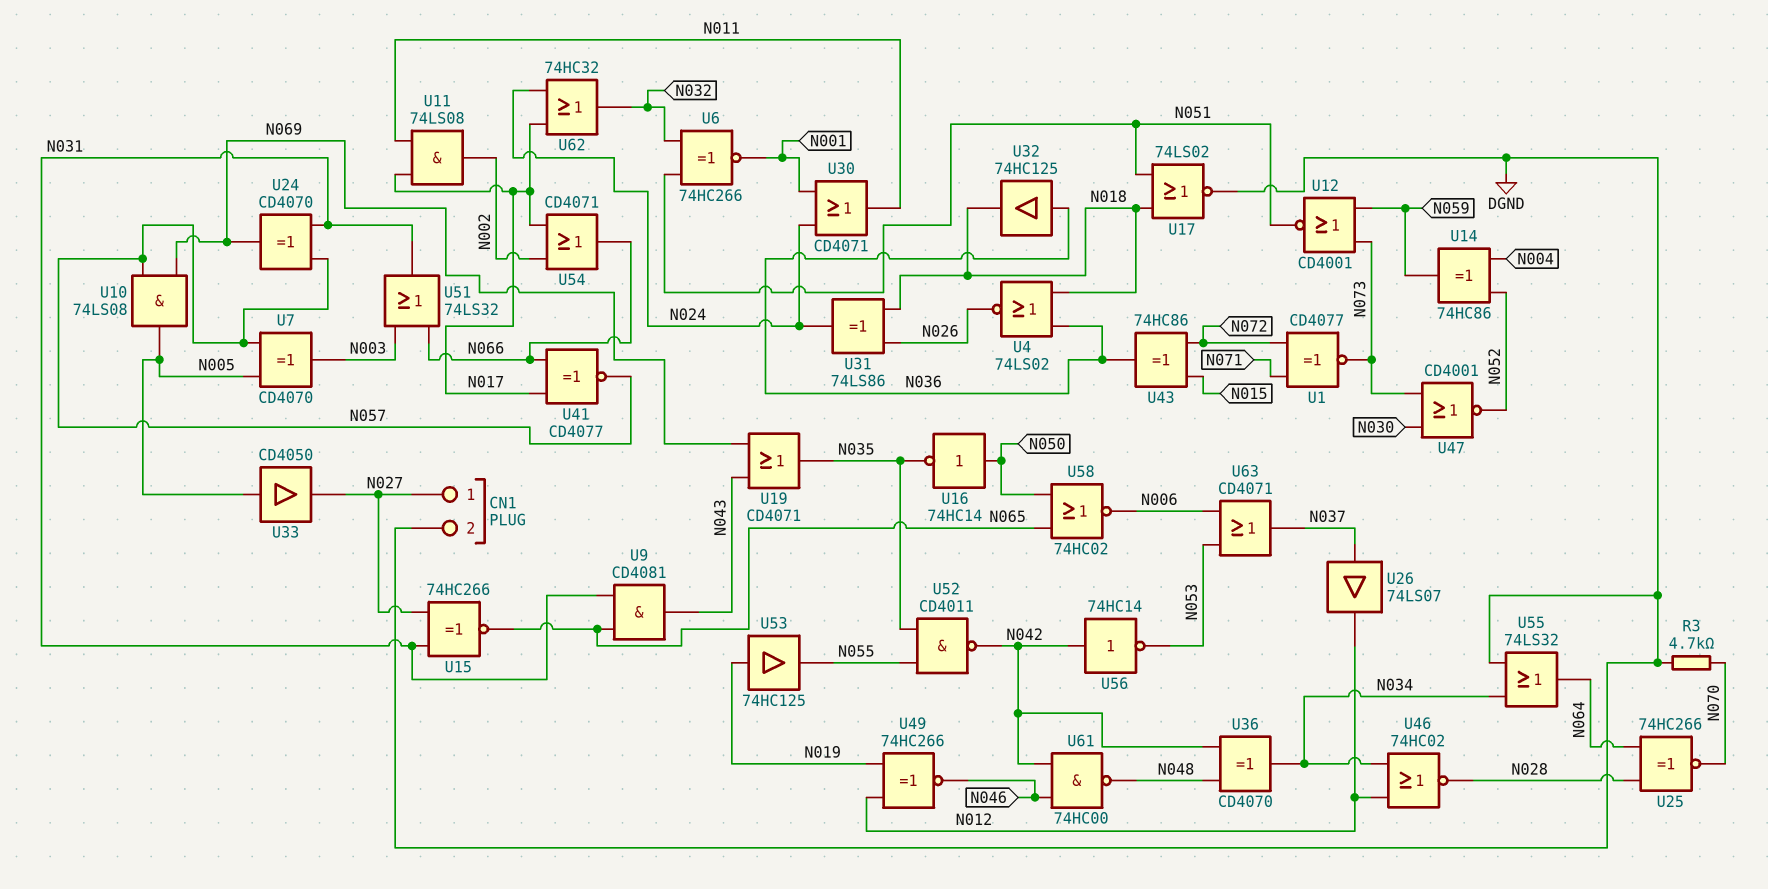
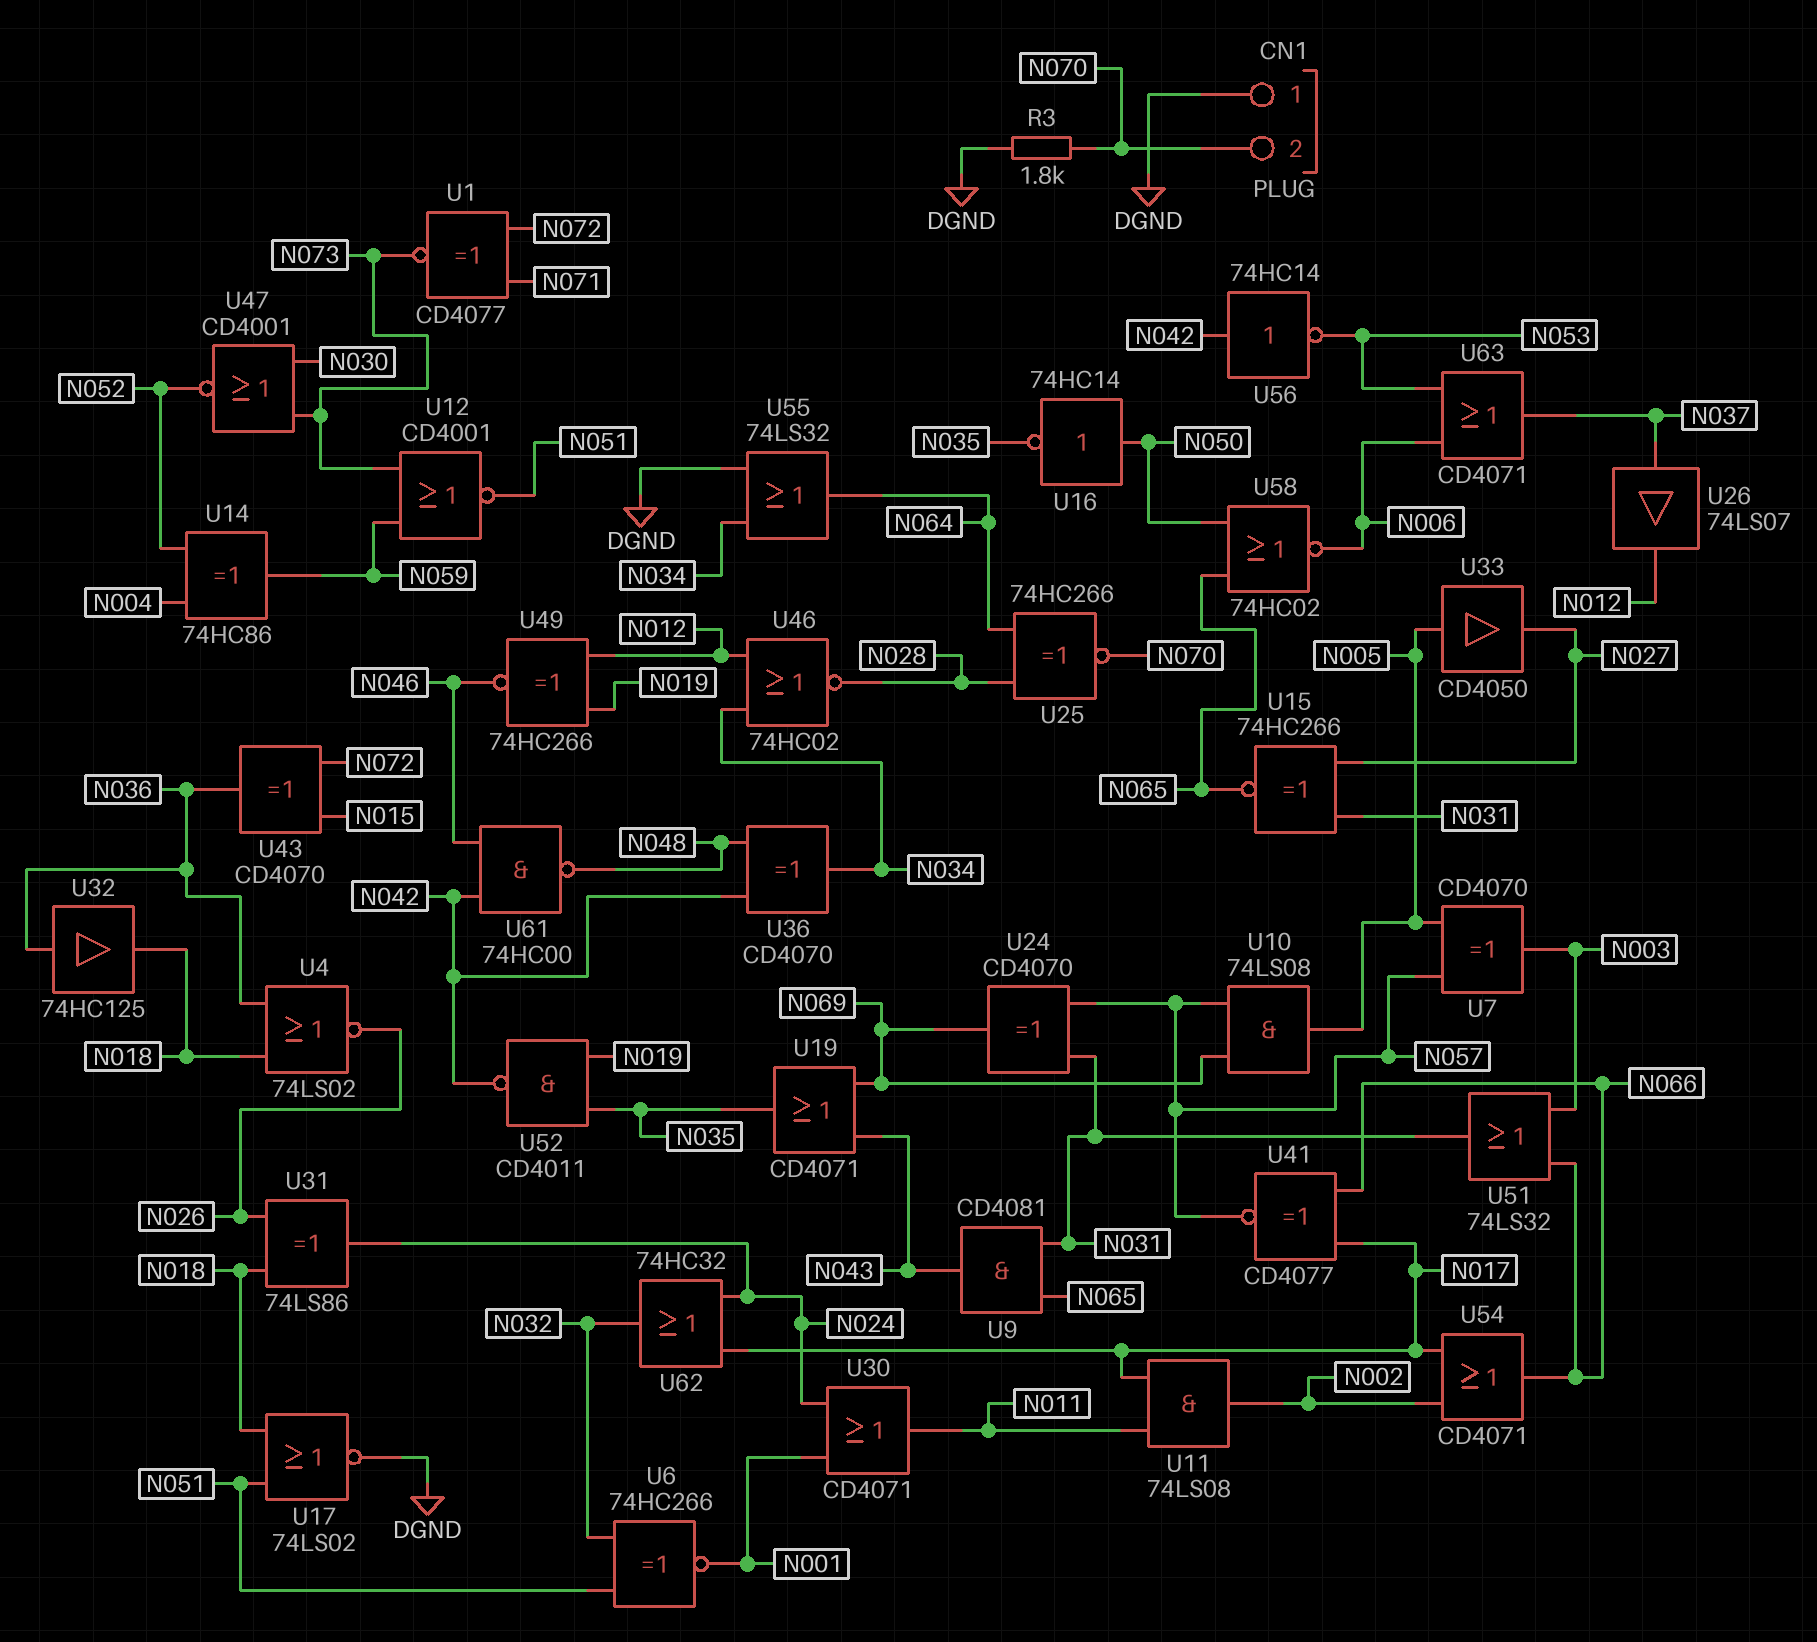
CN1 pin 1: N027 -> DGND
CN1 pin 2: DGND -> N070
R3: 4.7k (DGND, N070) -> 1.8k (DGND, N070)
U43: XOR 74HC86 (in N015, in N072, out N036) -> XOR CD4070 (in N015, in N072, out N036)
U52: NAND CD4011 (in N035, in N055, out N042) -> NAND CD4011 (in N019, in N035, out N042)
U53: buffer 74HC125 (in N019, out N055) -> none

